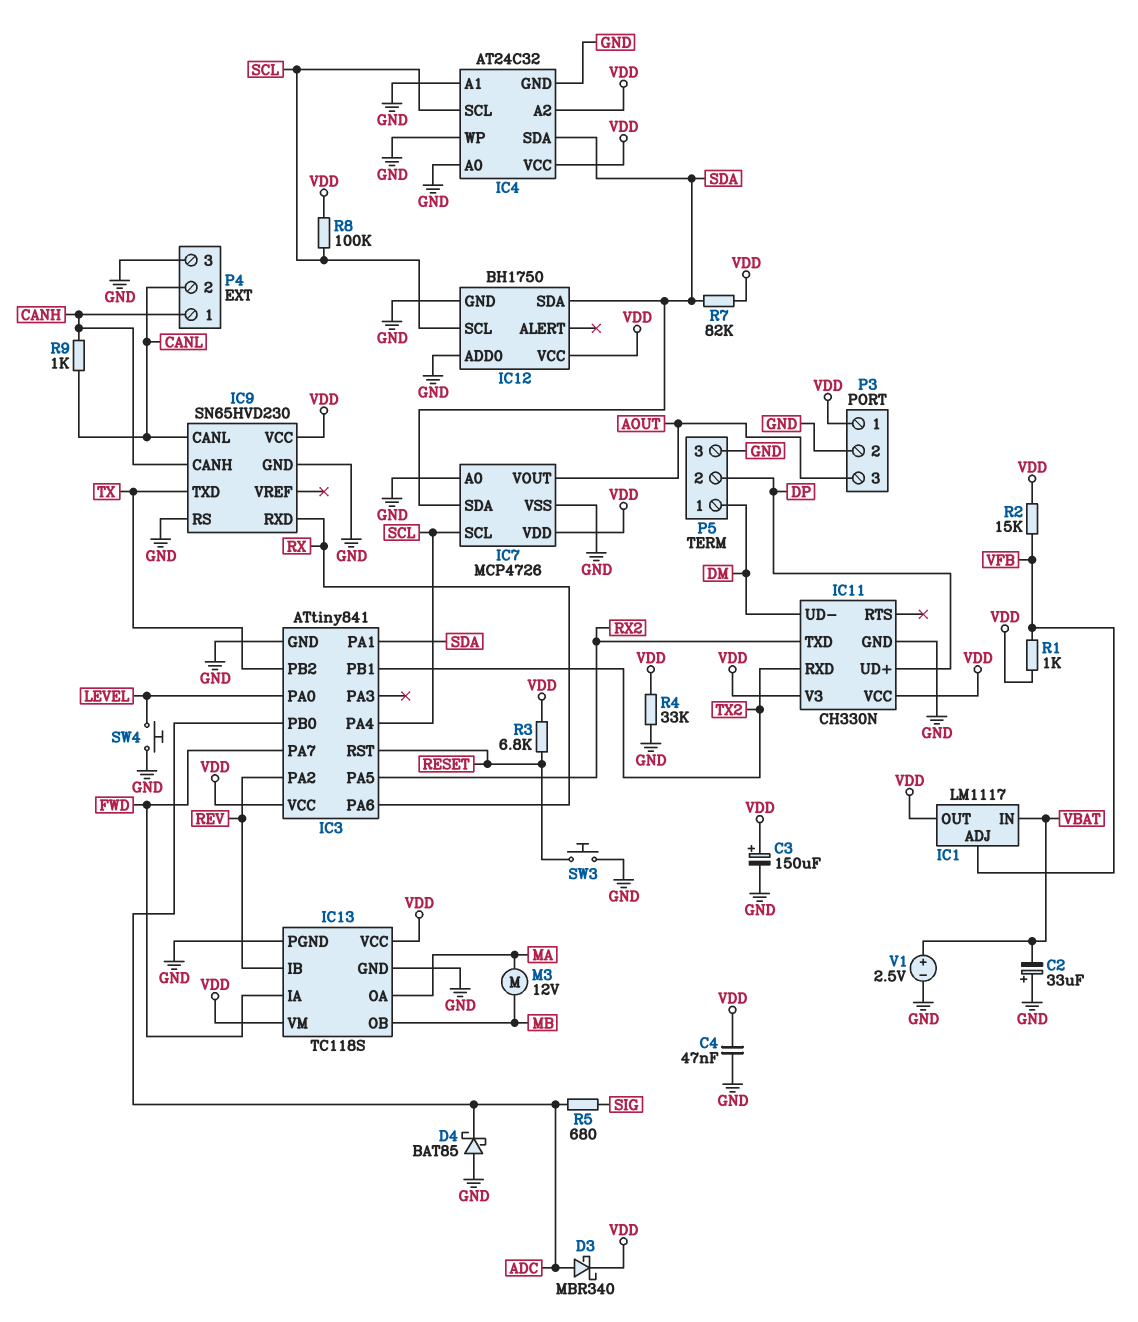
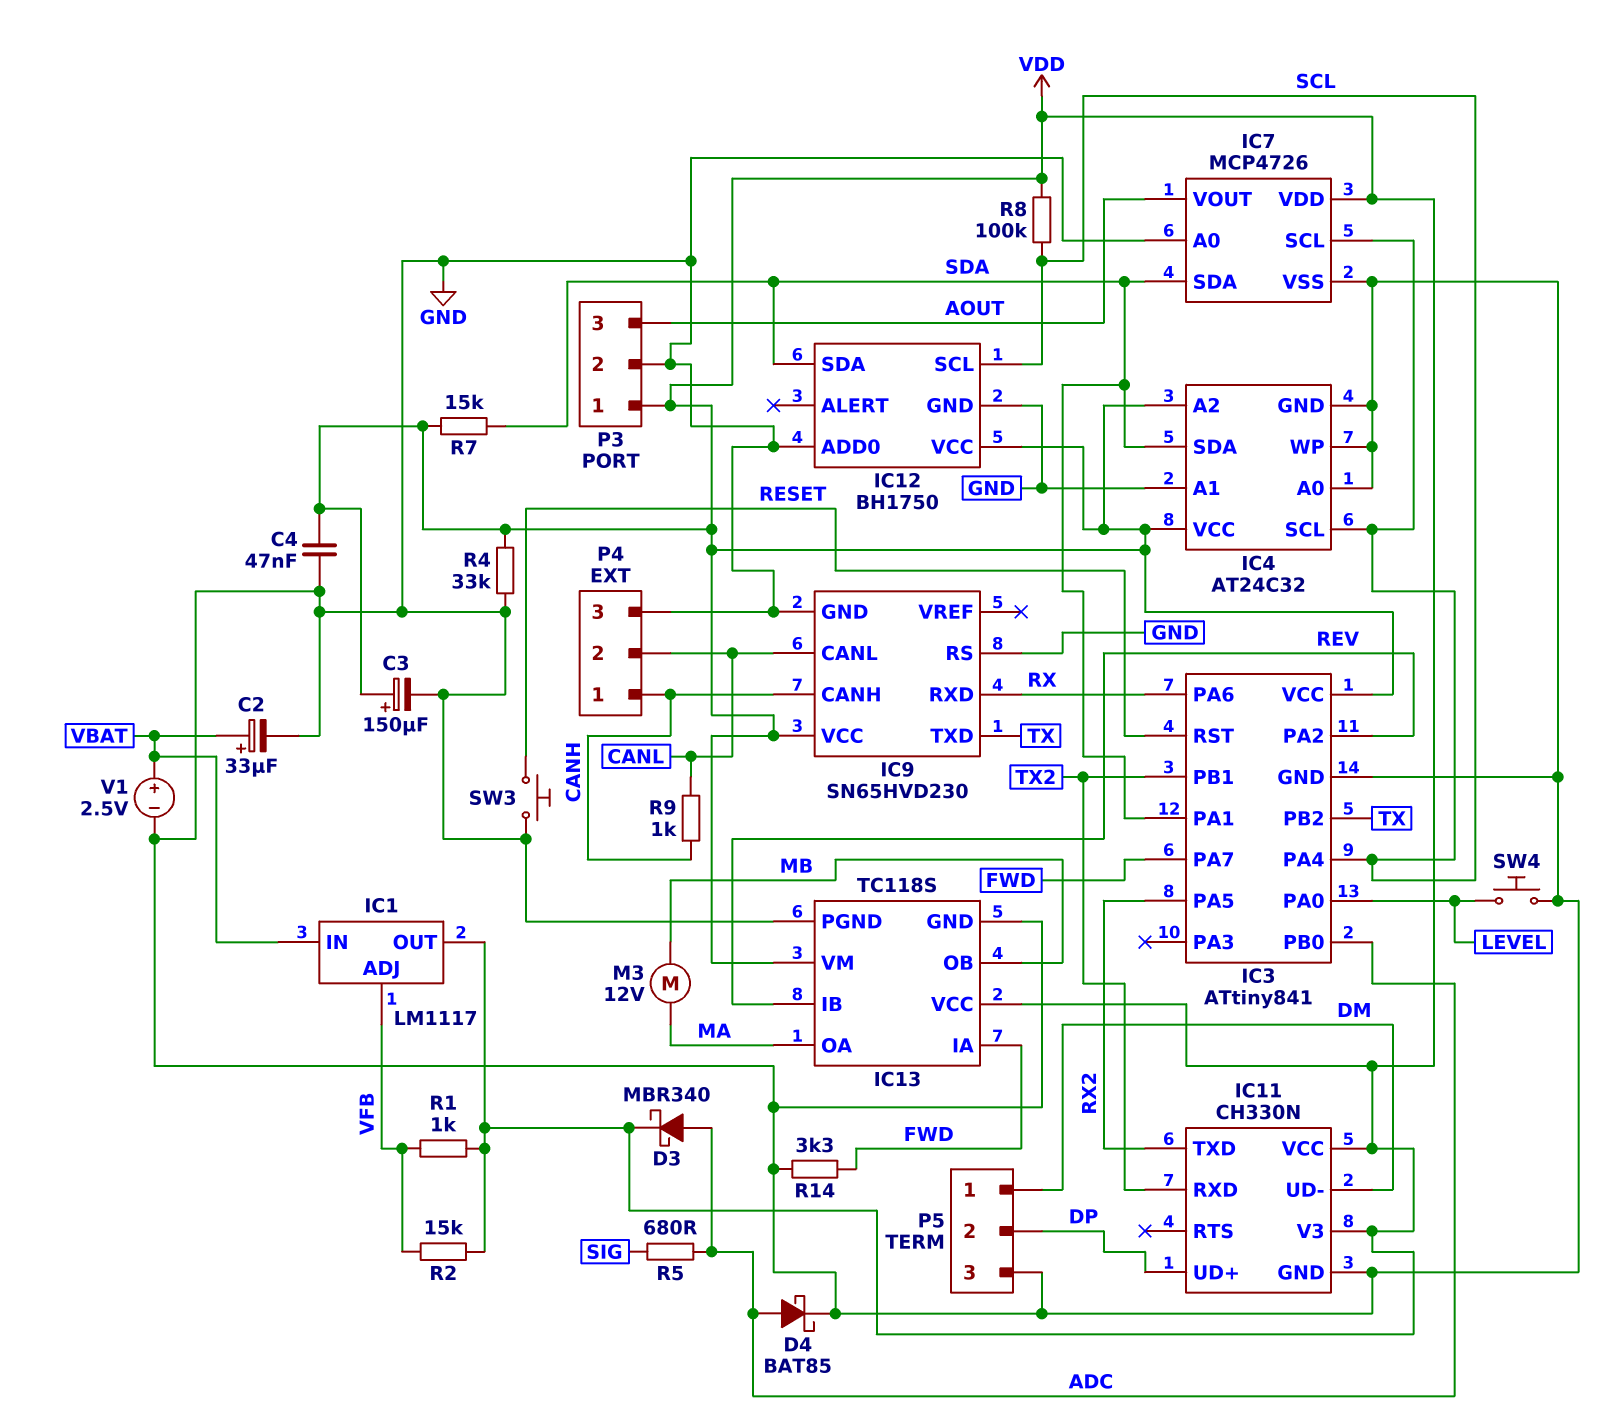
C2: 33uF (plus GND, minus VBAT) -> 33uF (plus VBAT, minus GND)
D4: schottky BAT85 (A GND, K ADC) -> schottky BAT85 (A ADC, K GND)
R3: 6.8k (RESET, VDD) -> none
R7: 82k (SDA, VDD) -> 15k (SDA, VDD)
R14: none -> 3.3k (FWD, GND)

